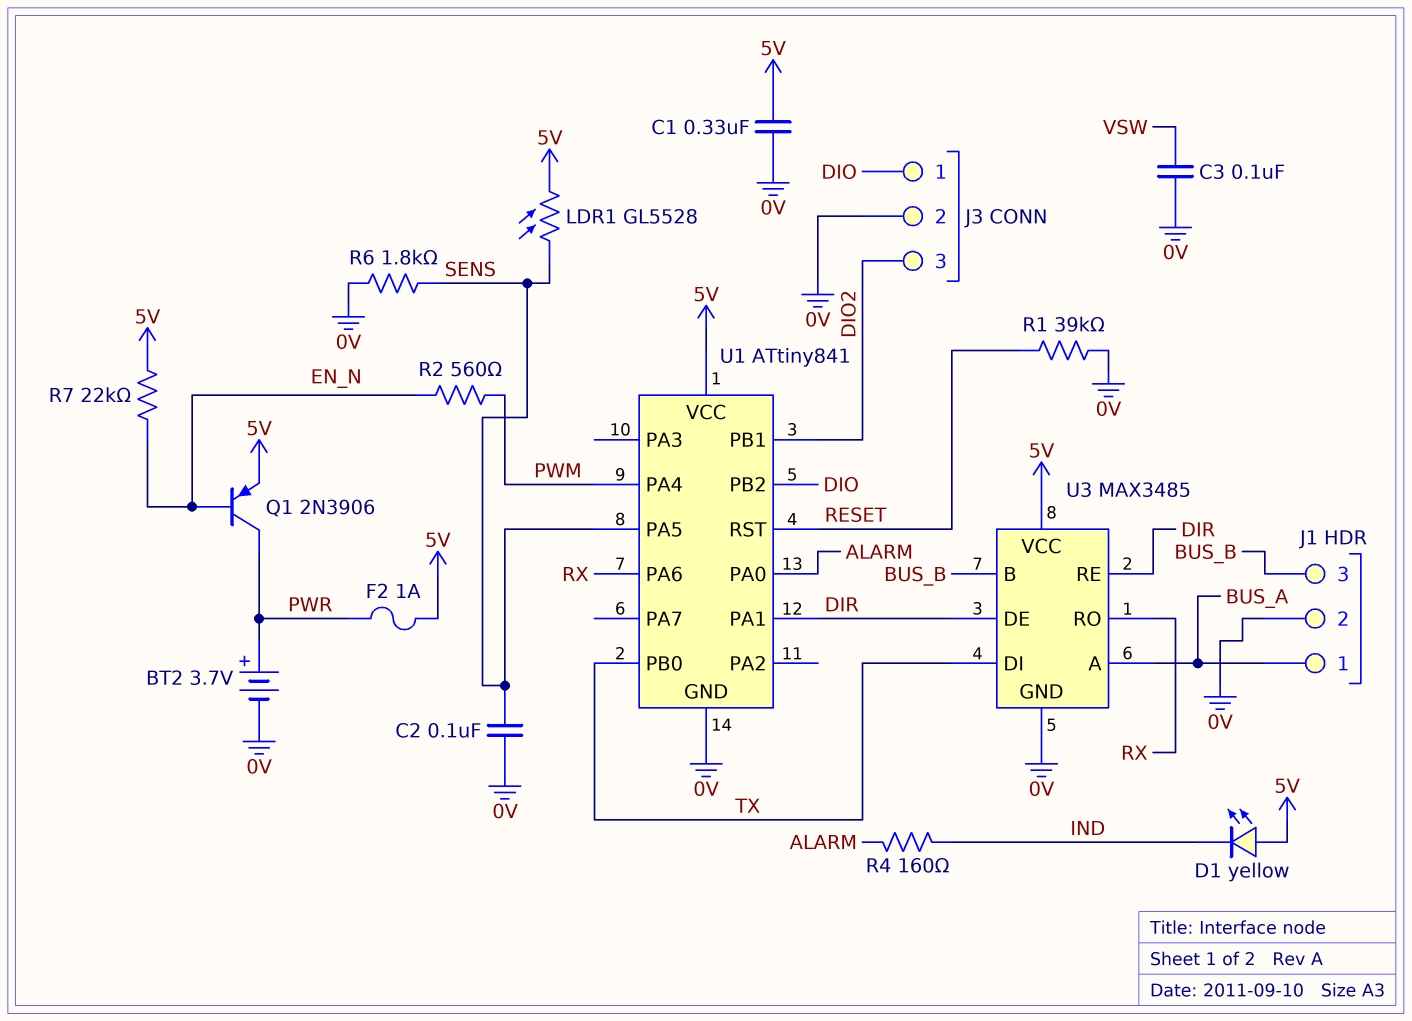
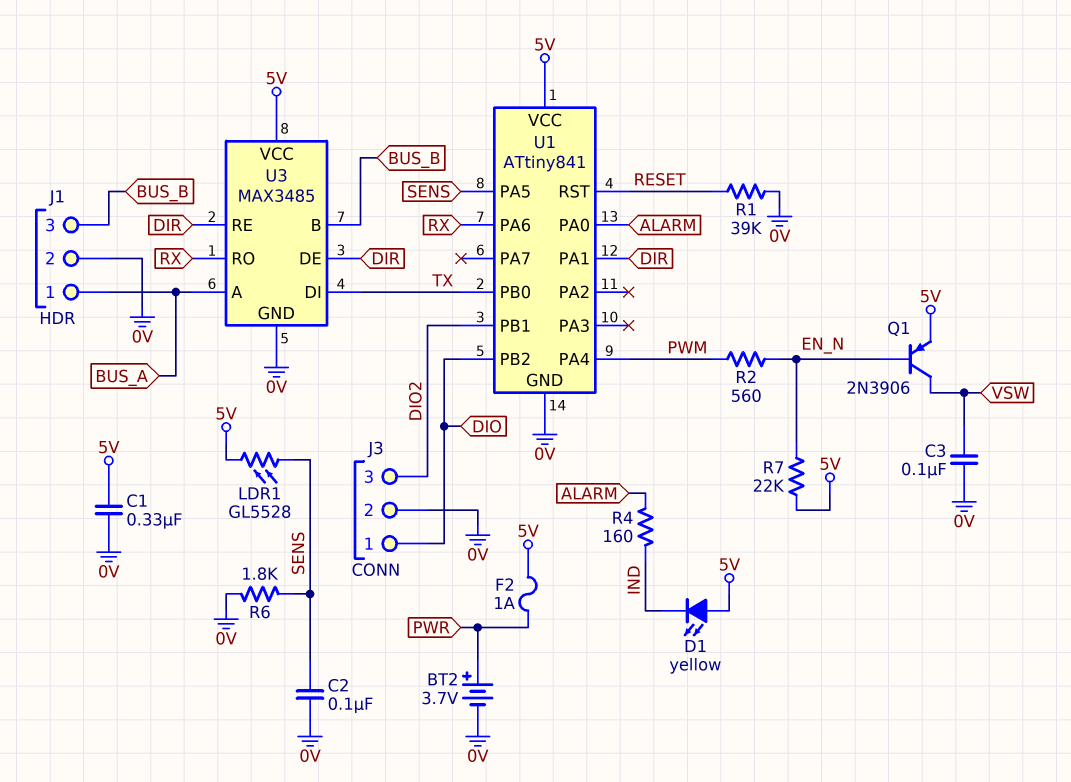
Q1: PNP 2N3906 (B EN_N, C PWR, E 5V) -> PNP 2N3906 (B EN_N, C VSW, E 5V)

